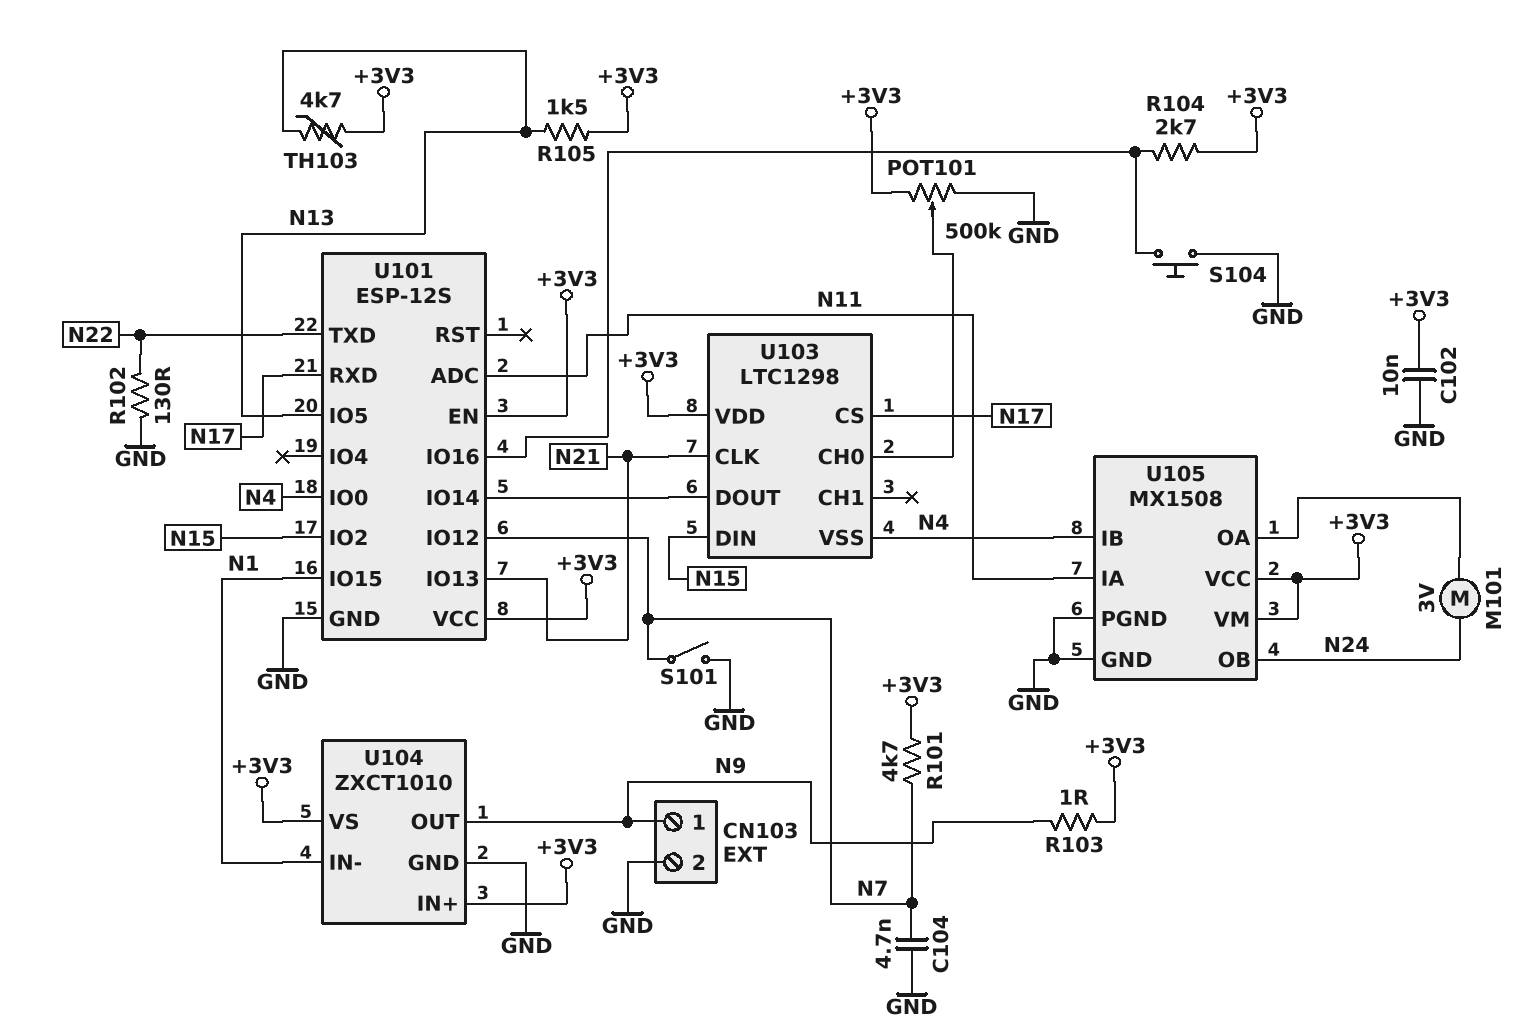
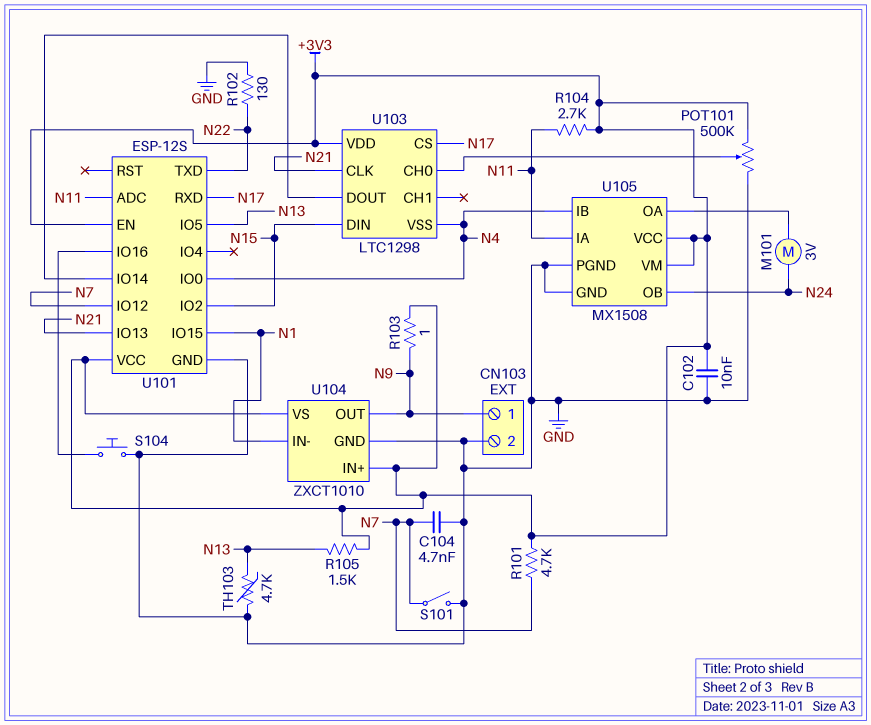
R104: 2.7k (+3V3, U101/IO16) -> 2.7k (+3V3, N11)
TH103: 4.7k (+3V3, N13) -> 4.7k (GND, N13)

